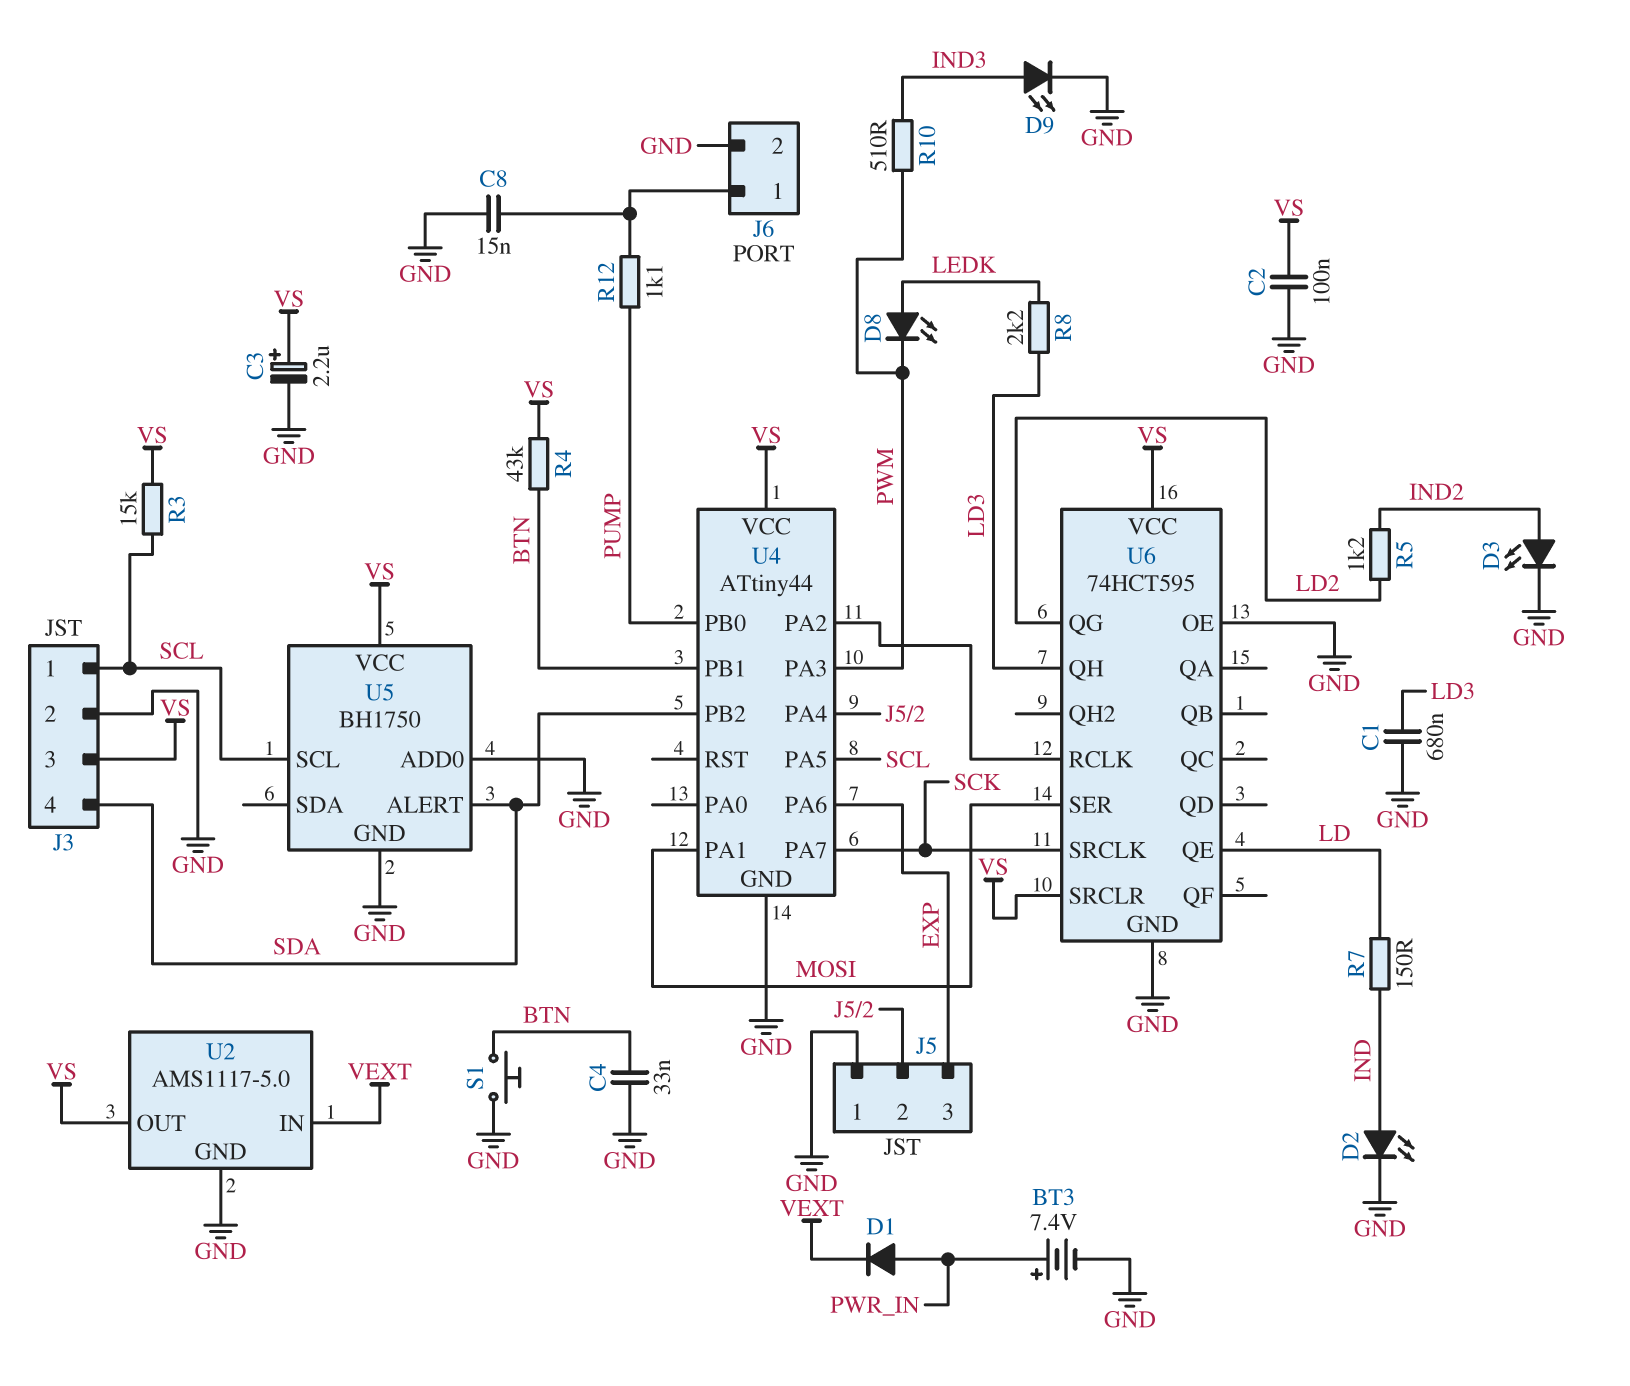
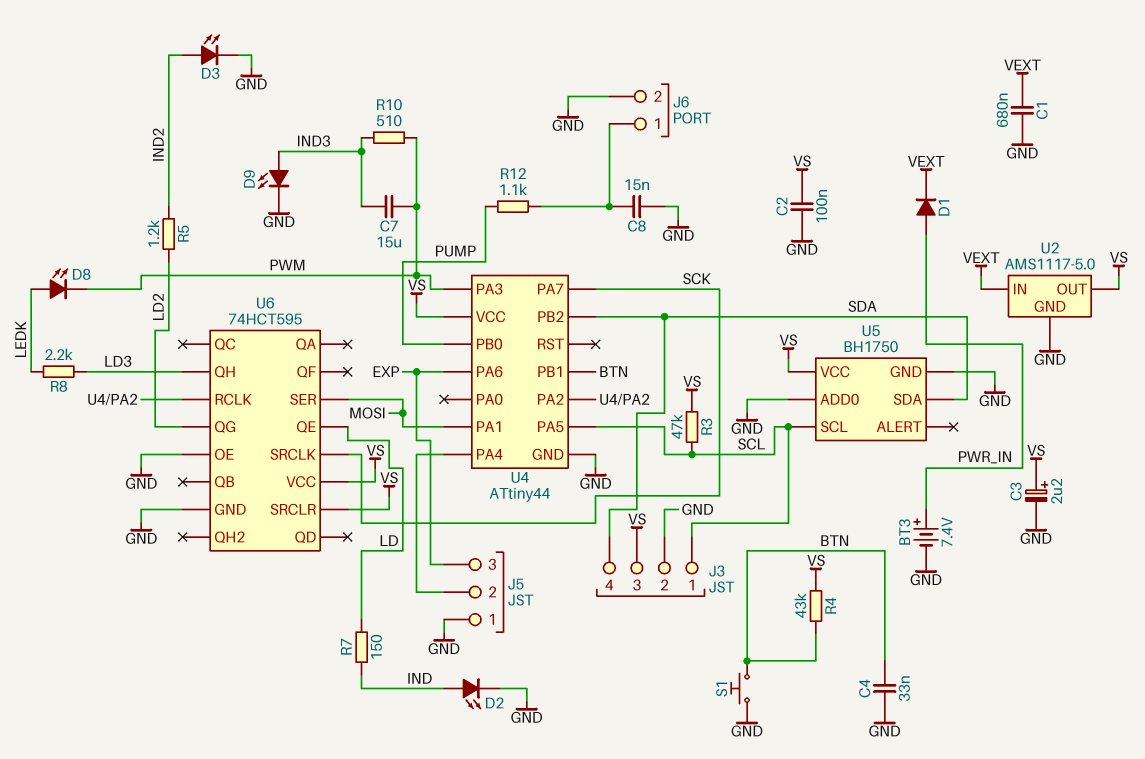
C1: 680nF (GND, LD3) -> 680nF (GND, VEXT)
C7: none -> 15uF (IND3, PWM)
R3: 15k (SCL, VS) -> 47k (SCL, VS)
U5 pin ALERT: SDA -> none
U5 pin SDA: none -> SDA

